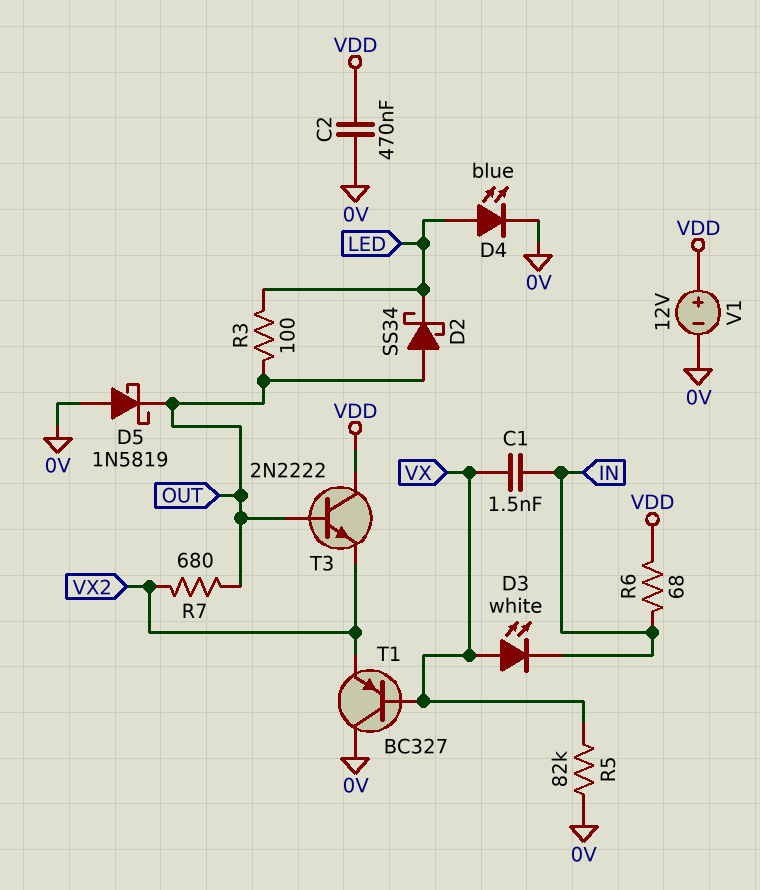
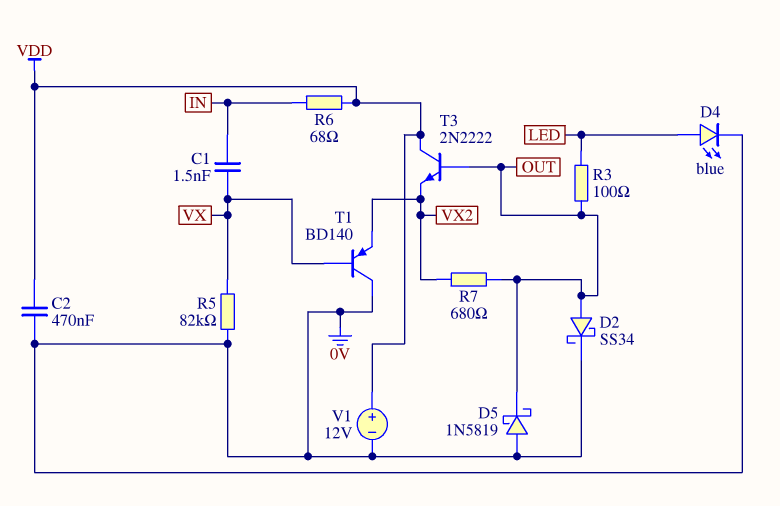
D2: schottky SS34 (A OUT, K LED) -> schottky SS34 (A OUT, K 0V)
D3: LED white (A VX, K IN) -> none
T1: PNP BC327 (B VX, C 0V, E VX2) -> PNP BD140 (B VX, C 0V, E VX2)

